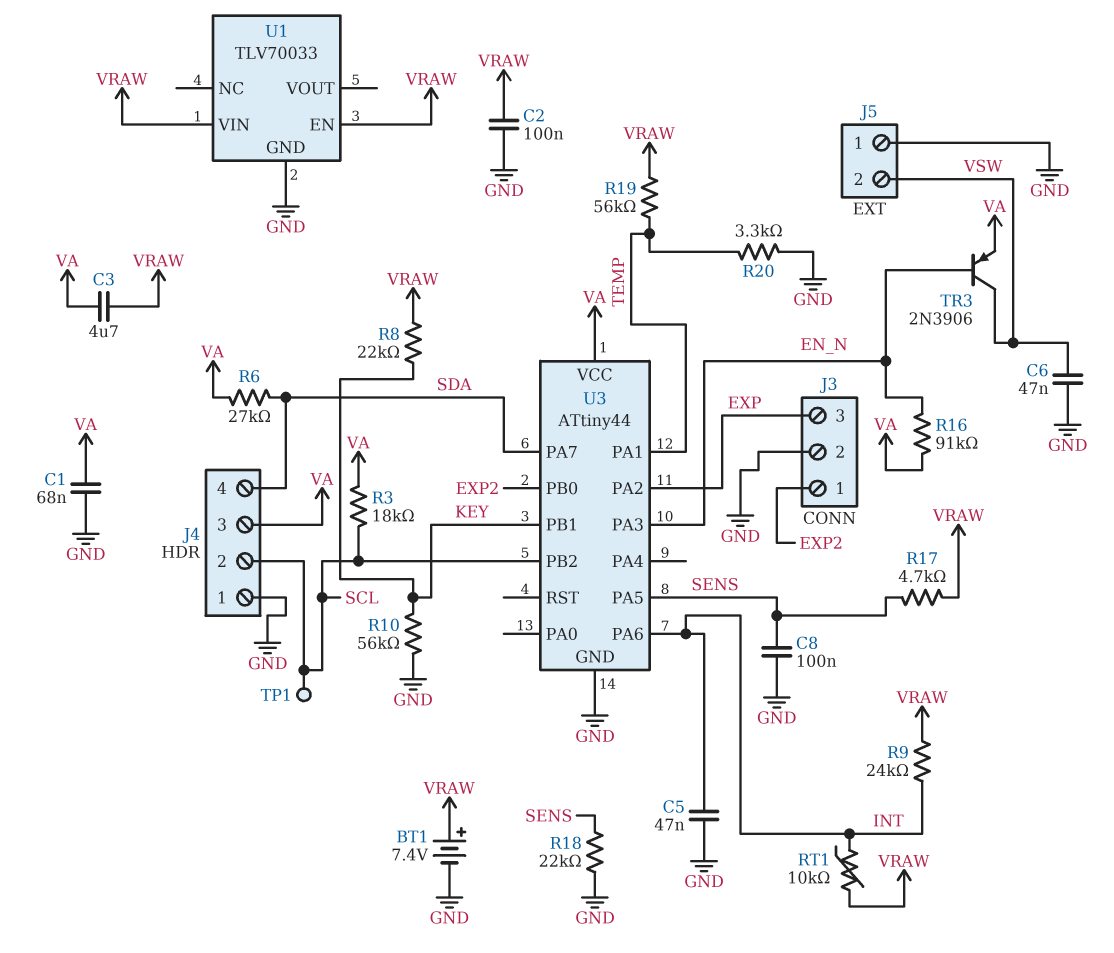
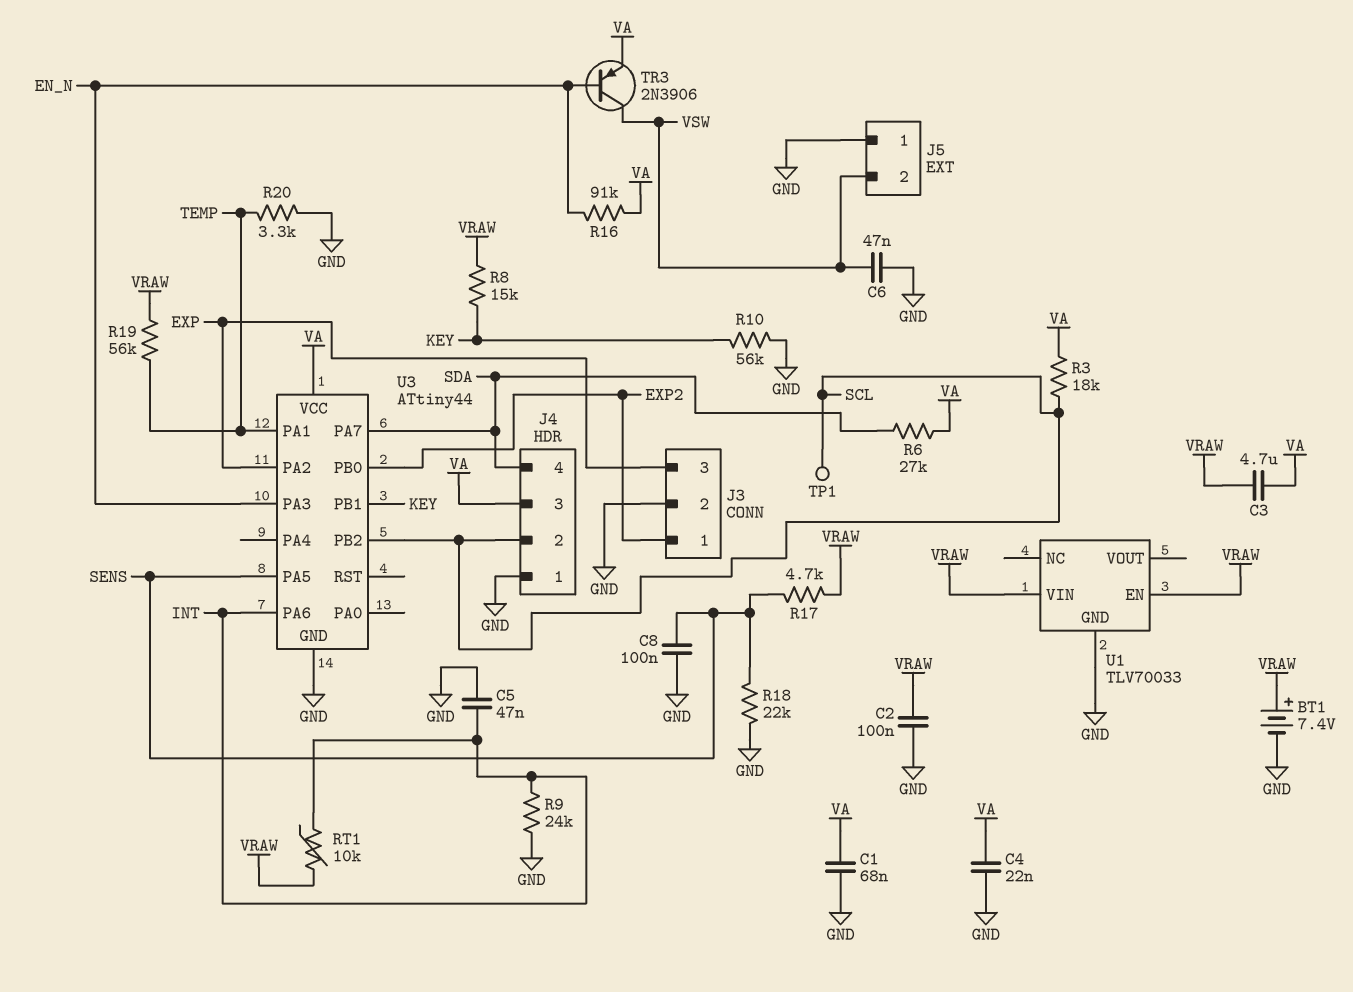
C4: none -> 22nF (GND, VA)
R8: 22k (KEY, VRAW) -> 15k (KEY, VRAW)
R9: 24k (INT, VRAW) -> 24k (GND, INT)

